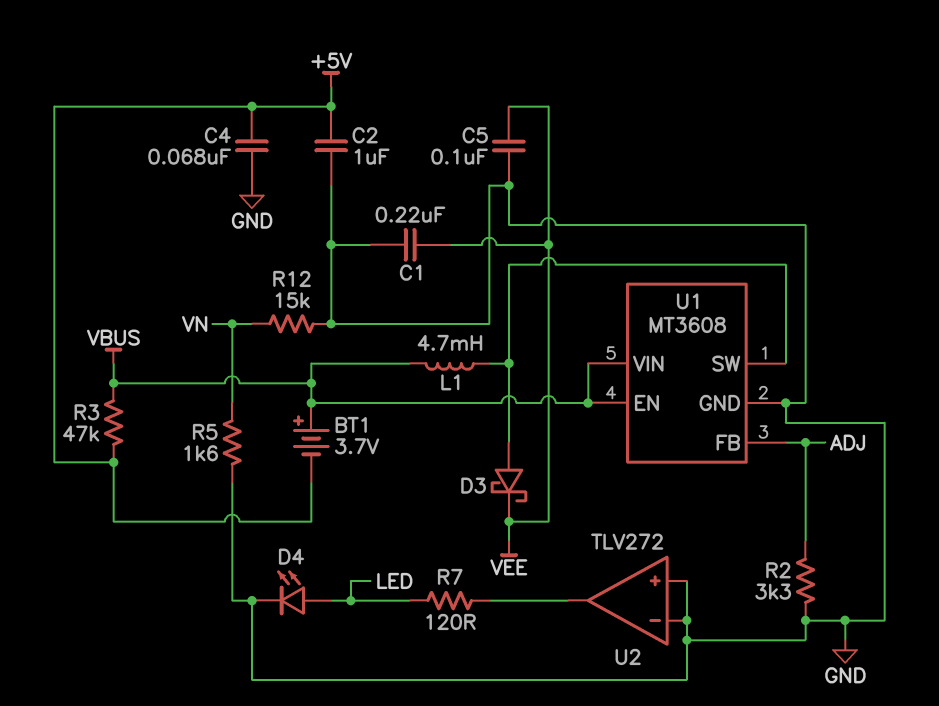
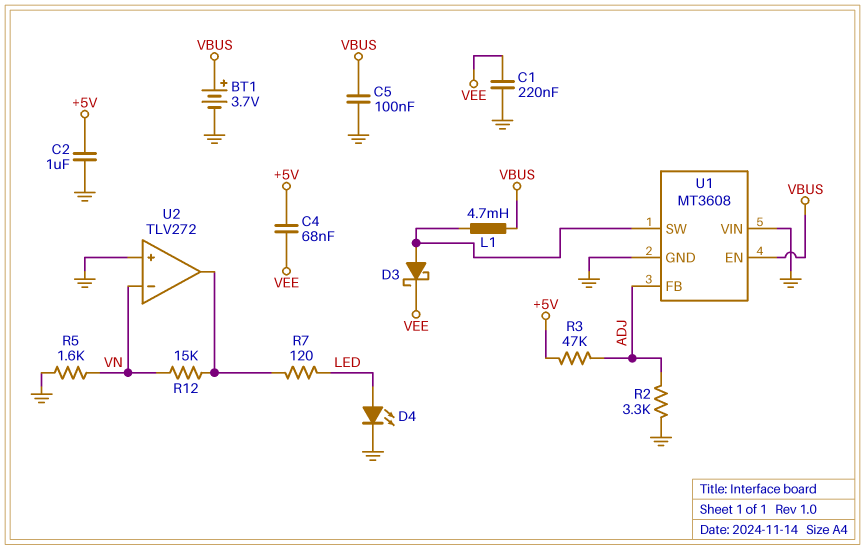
BT1: 3.7V (plus VBUS, minus +5V) -> 3.7V (plus VBUS, minus GND)
C4: 68nF (+5V, GND) -> 68nF (+5V, VEE)
C5: 100nF (GND, VEE) -> 100nF (GND, VBUS)
R3: 47k (+5V, VBUS) -> 47k (+5V, ADJ)
R12: 15k (GND, VN) -> 15k (U2/out, VN)
U1 pin VIN: VBUS -> GND
U2 pin in-: GND -> VN

